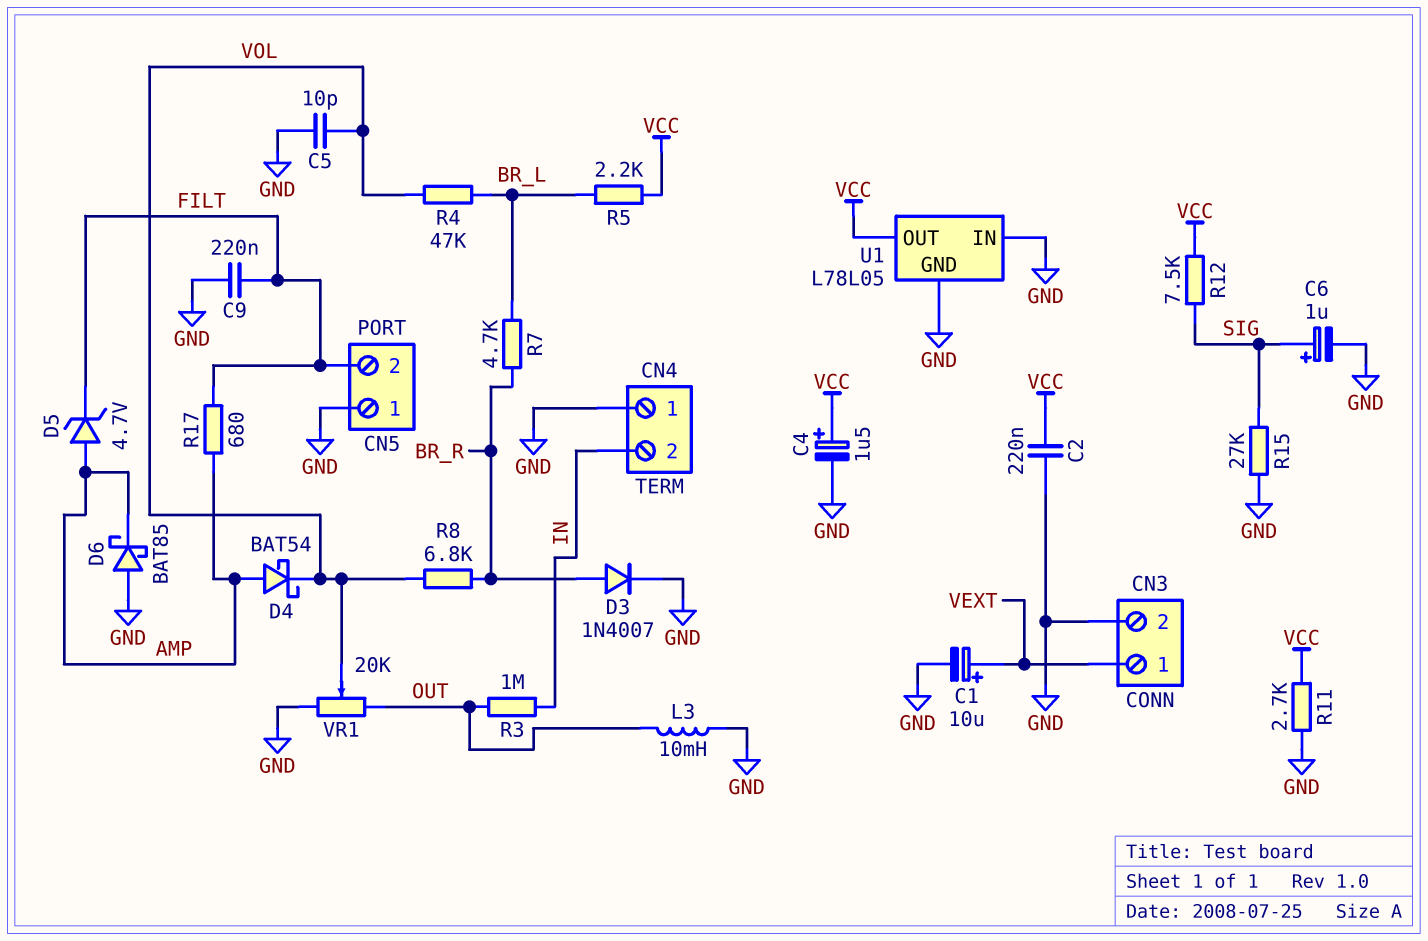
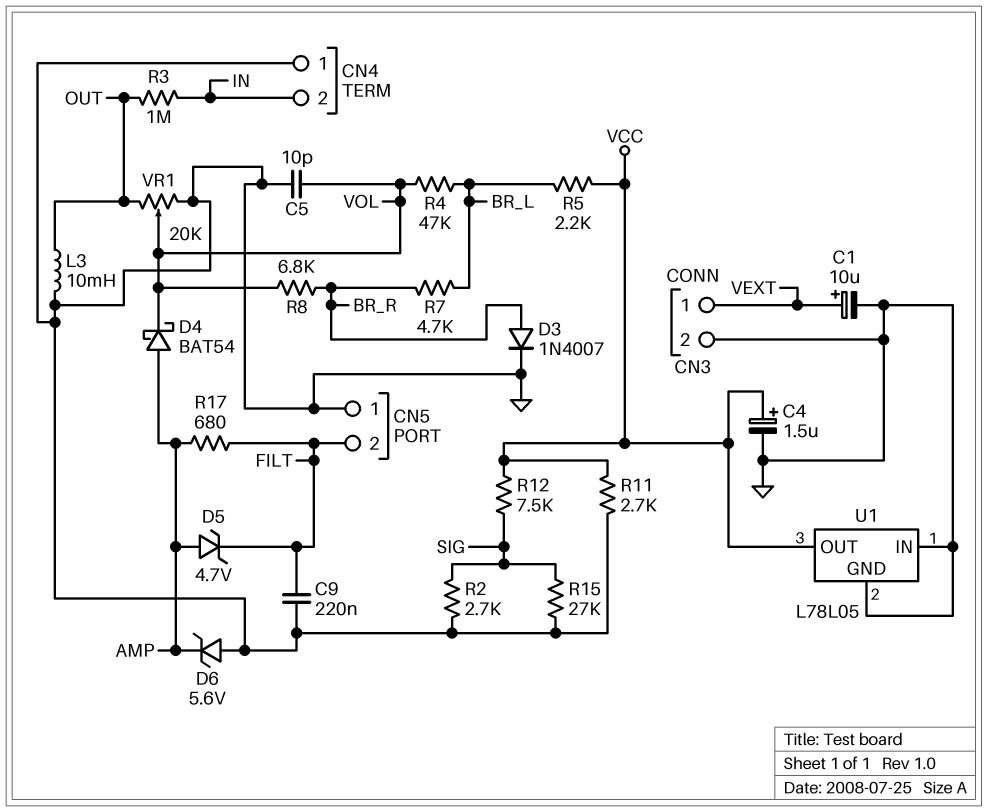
C2: 220nF (GND, VCC) -> none
C6: 1uF (plus SIG, minus GND) -> none
D6: schottky BAT85 (A GND, K AMP) -> zener 5.6V (A GND, K AMP)
R2: none -> 2.7k (GND, SIG)

